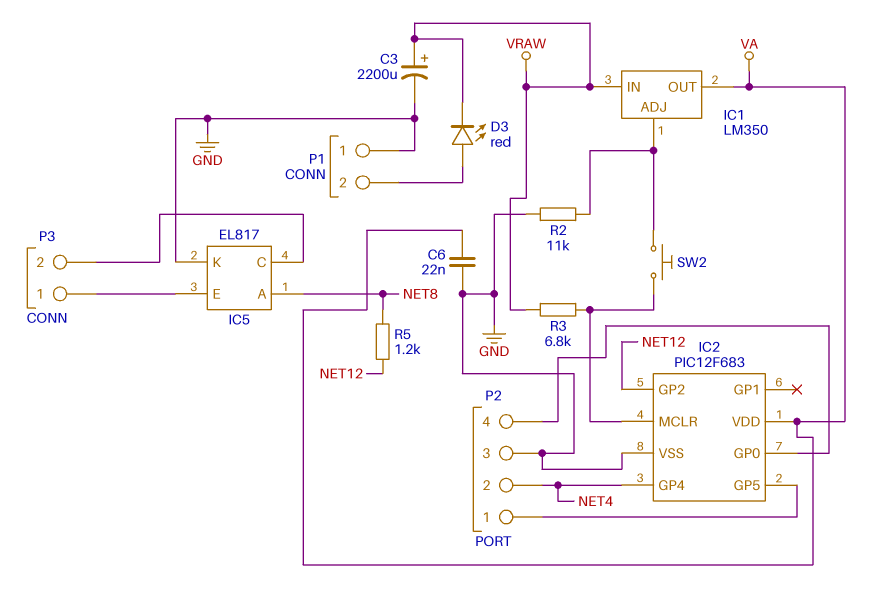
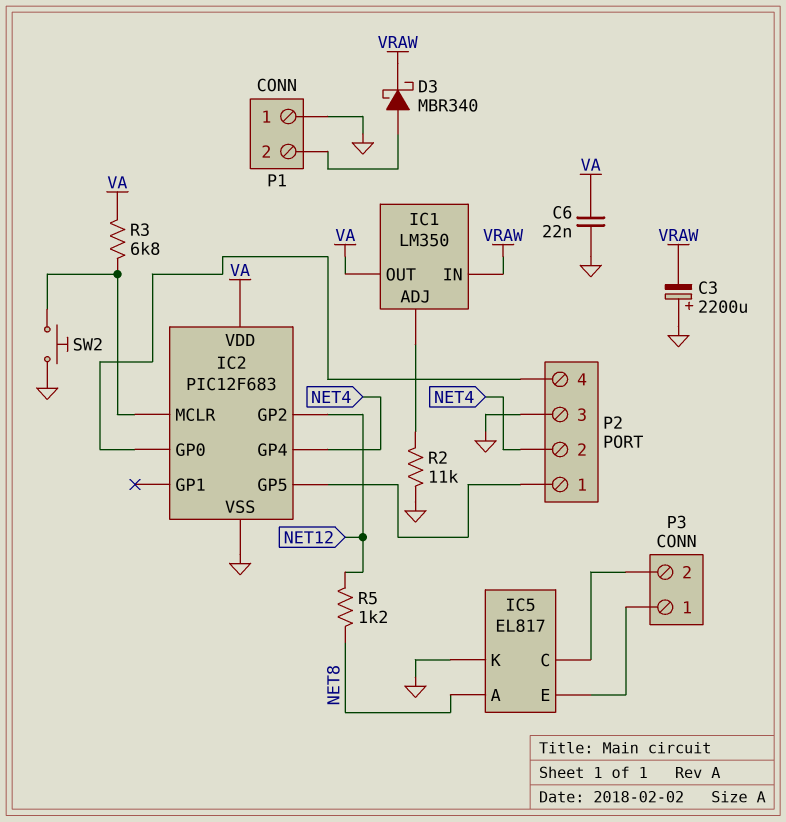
C3: 2200uF (plus VRAW, minus GND) -> 2200uF (plus GND, minus VRAW)
D3: LED red (A P1/2, K VRAW) -> schottky MBR340 (A P1/2, K VRAW)
R3: 6.8k (IC2/MCLR, VRAW) -> 6.8k (IC2/MCLR, VA)
SW2: button (IC1/ADJ, IC2/MCLR) -> button (GND, IC2/MCLR)

